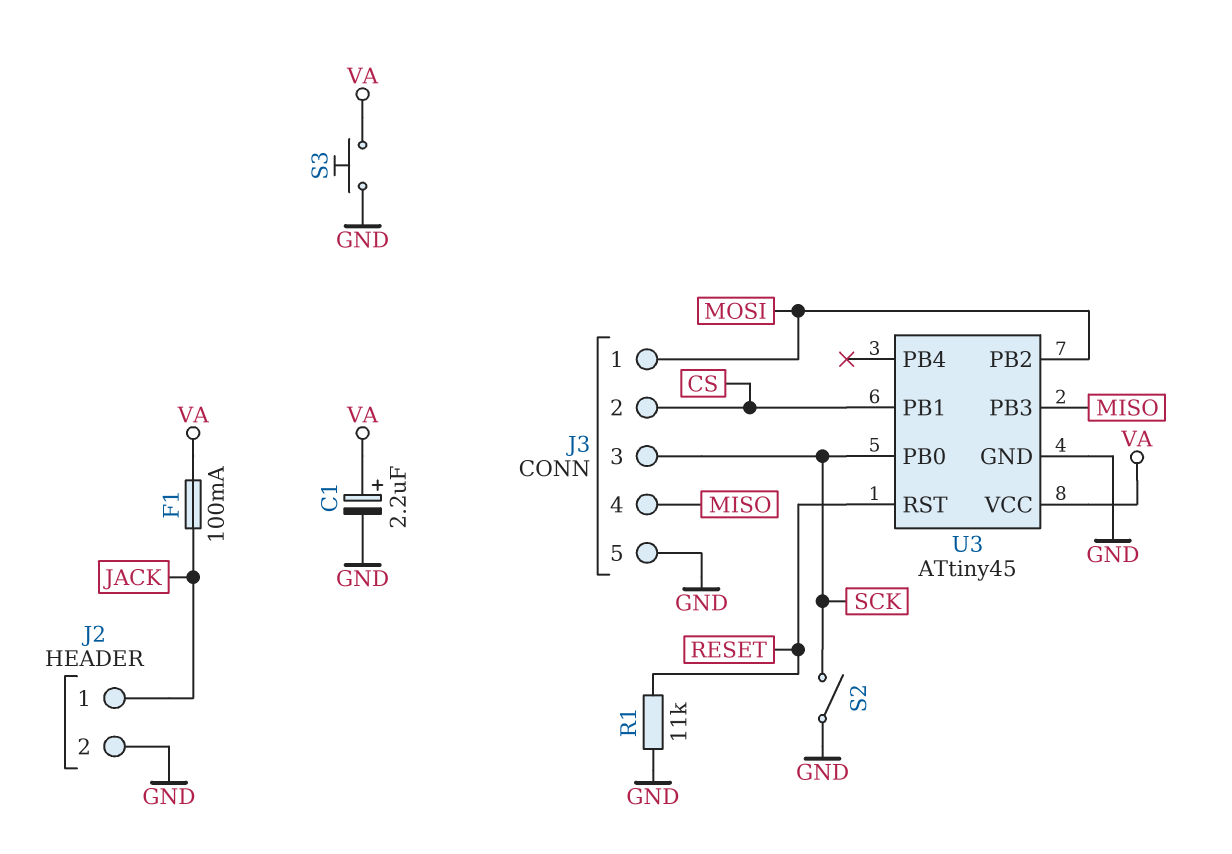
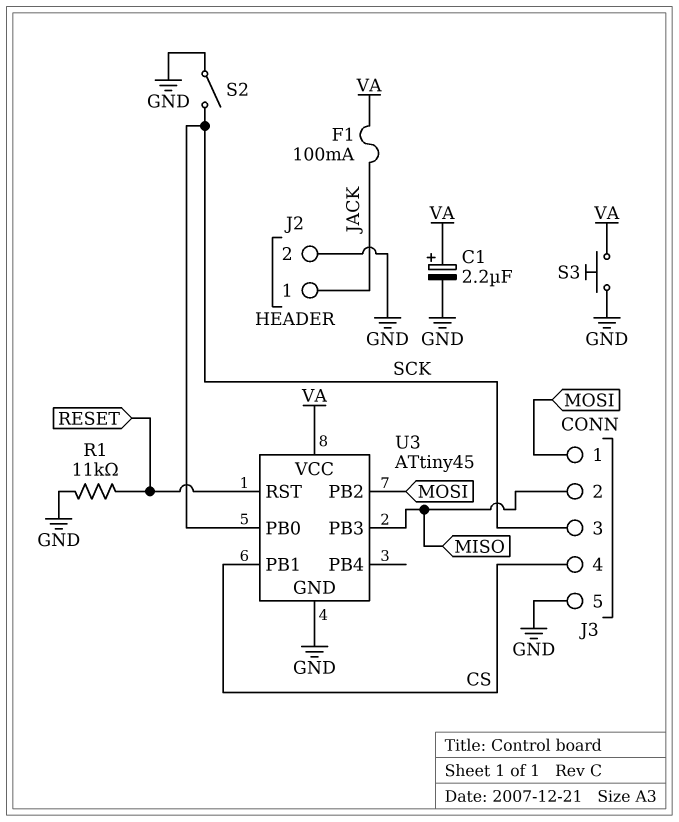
J3 pin 2: CS -> MISO
J3 pin 4: MISO -> CS

